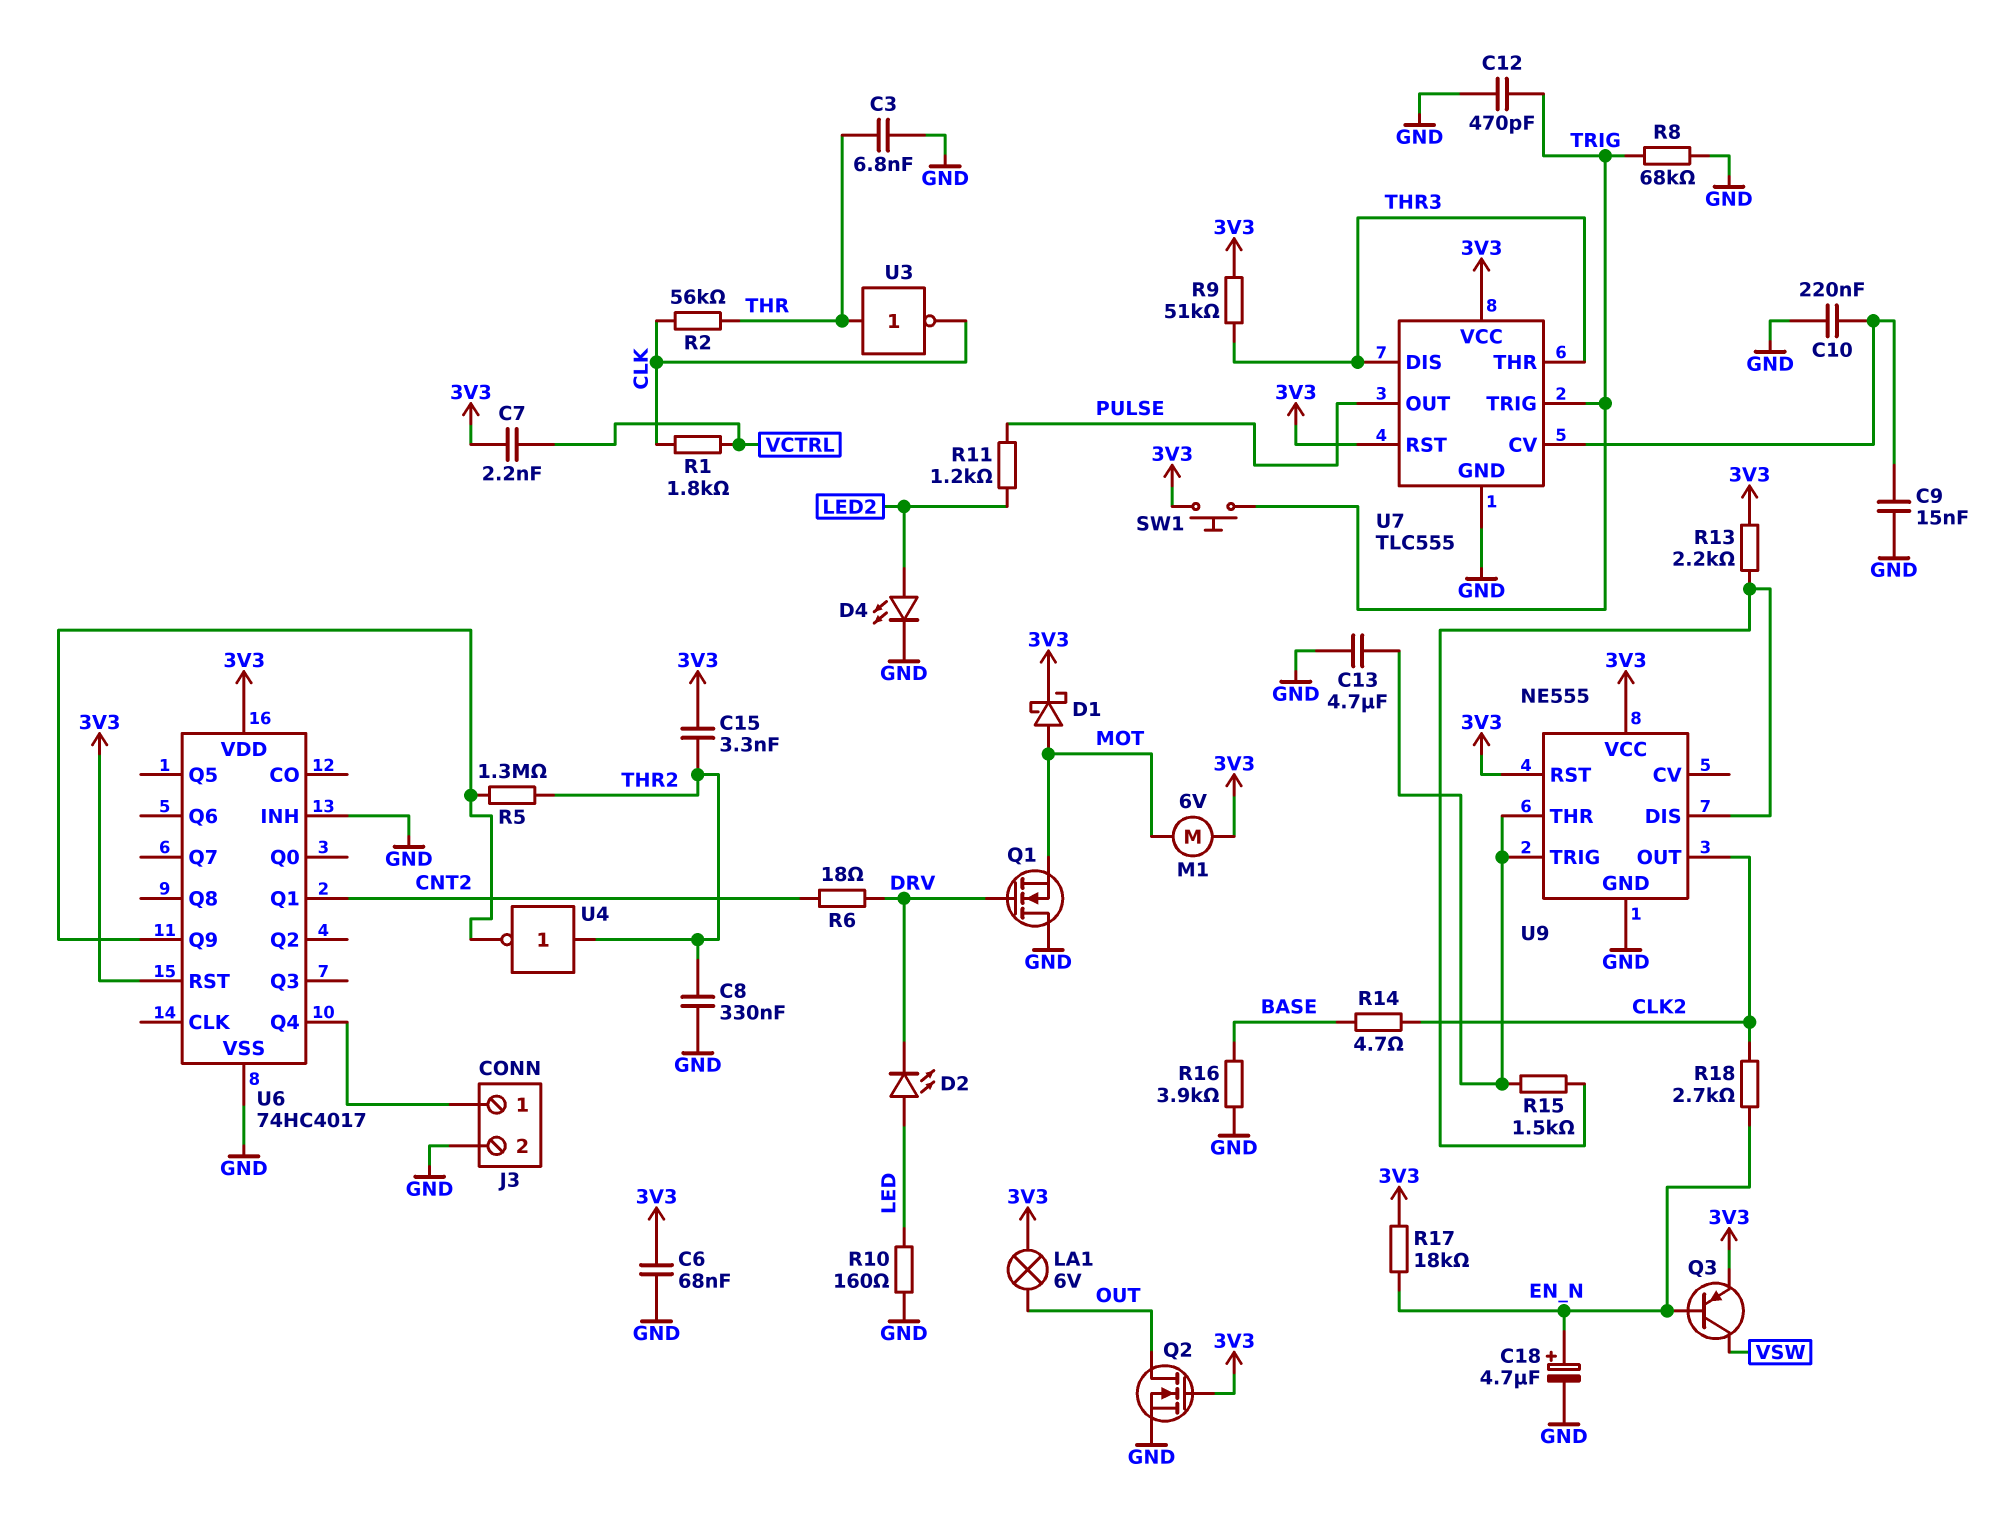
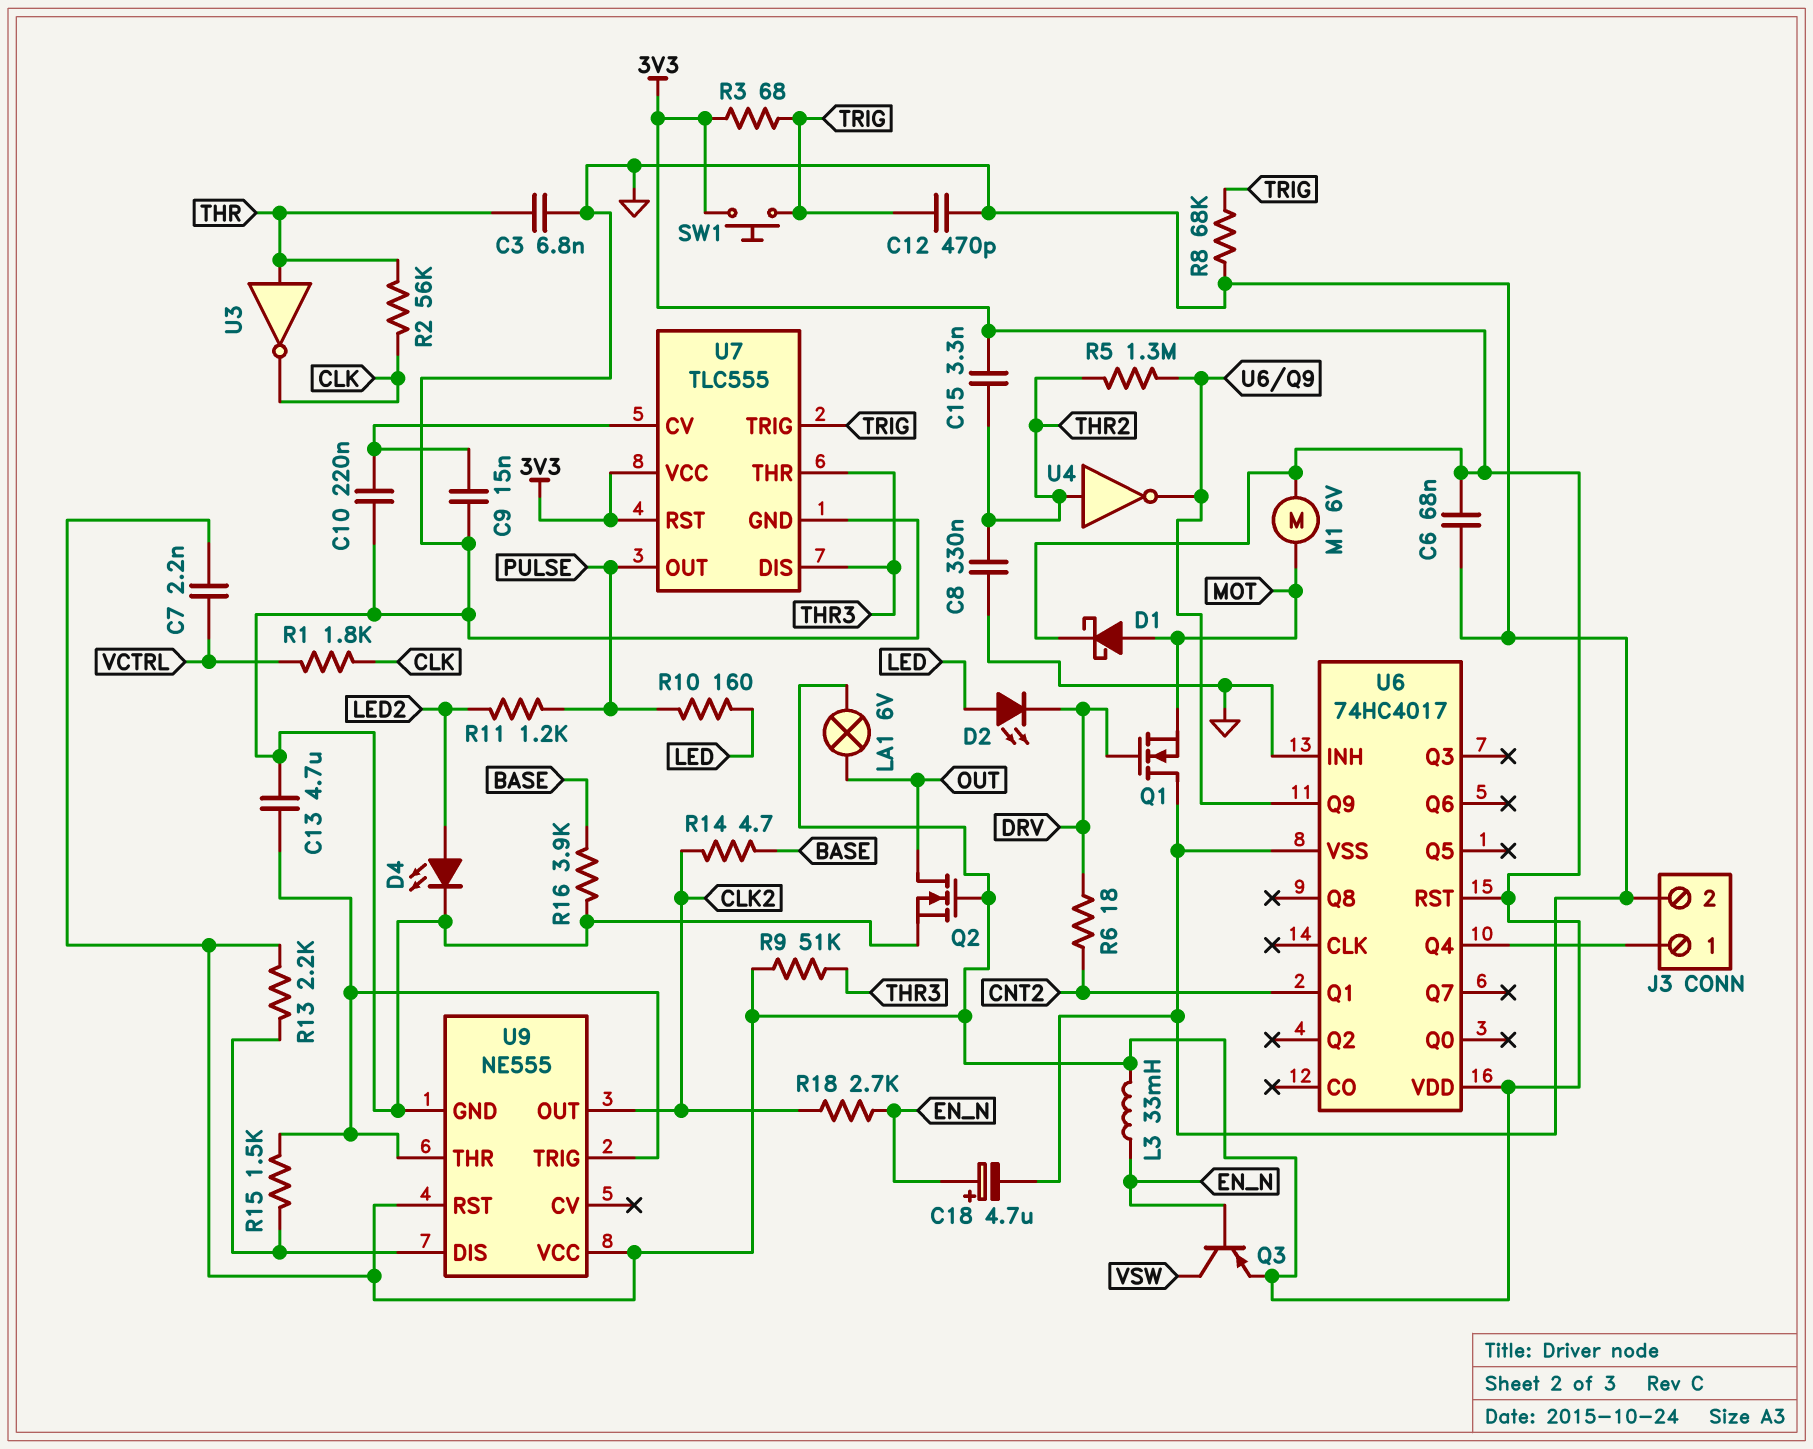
L3: none -> 33mH (3V3, EN_N)
R3: none -> 68 (3V3, TRIG)
R10: 160 (GND, LED) -> 160 (LED, PULSE)
R17: 18k (3V3, EN_N) -> none

